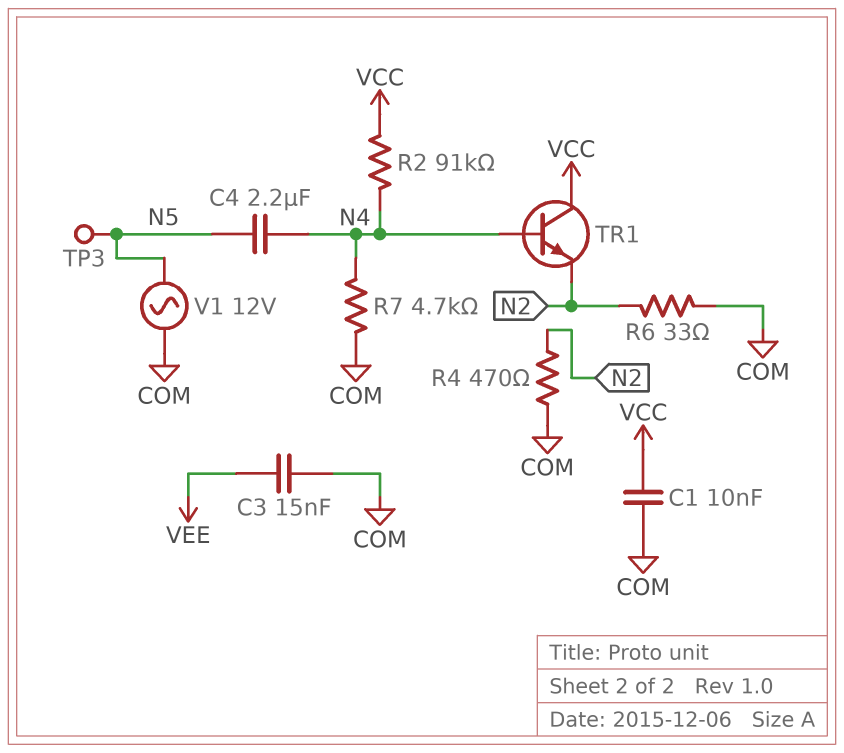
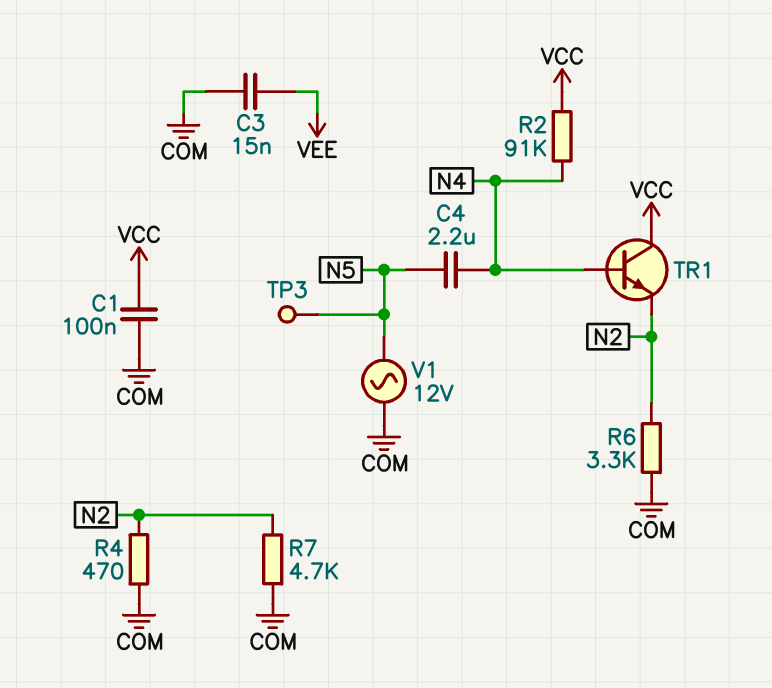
C1: 10nF (COM, VCC) -> 100nF (COM, VCC)
R6: 33 (COM, N2) -> 3.3k (COM, N2)
R7: 4.7k (COM, N4) -> 4.7k (COM, N2)

